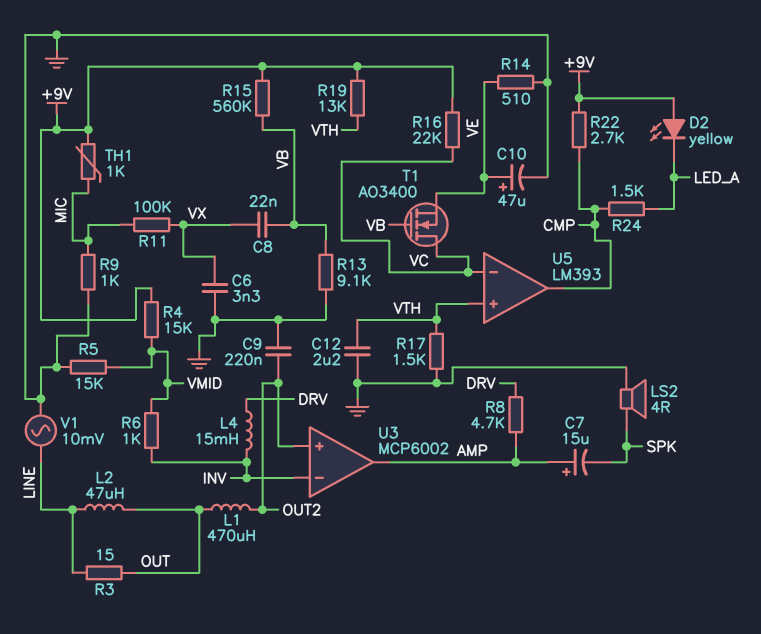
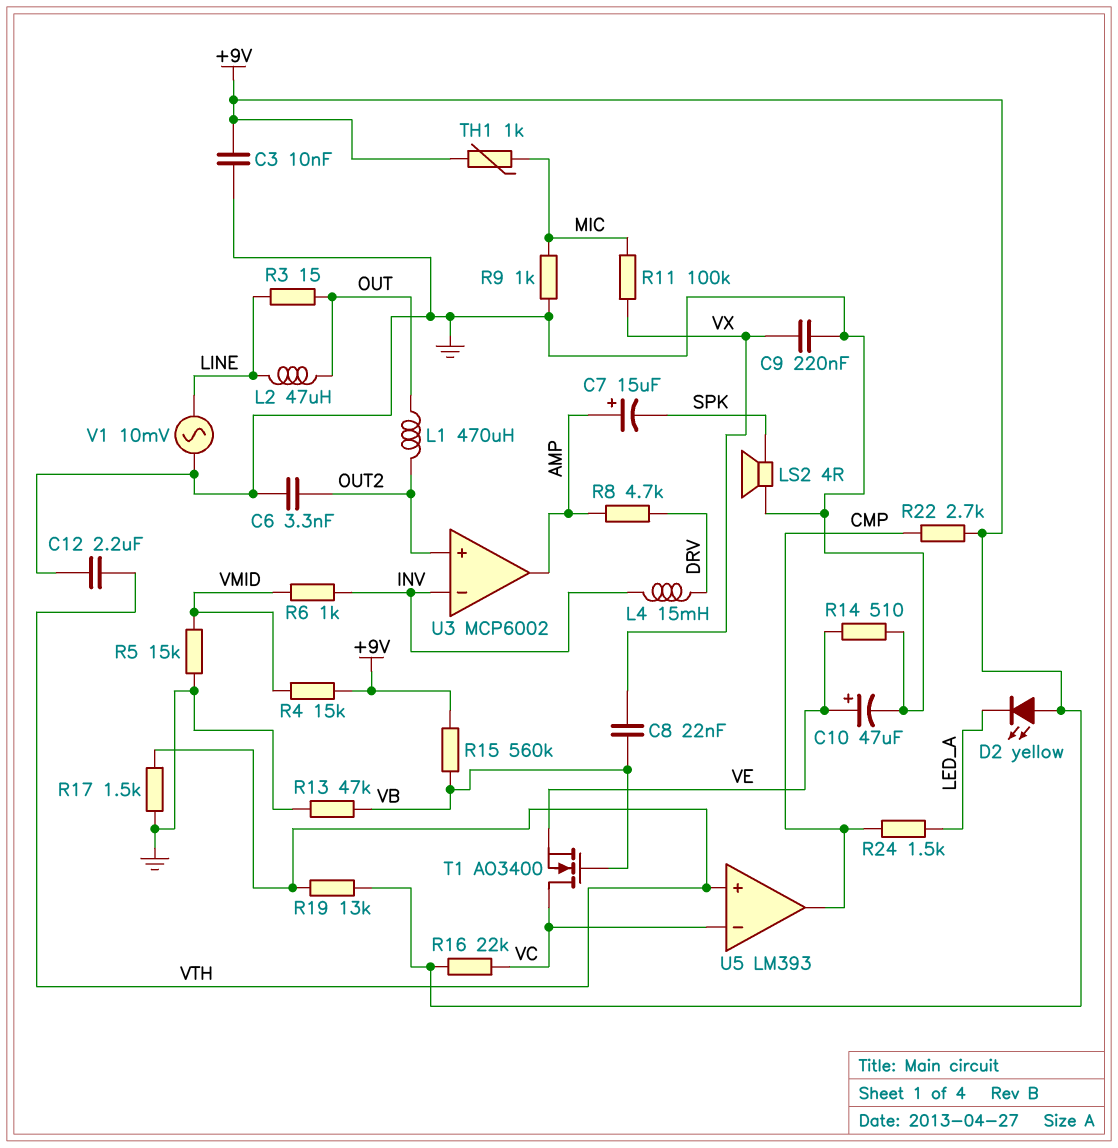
C3: none -> 10nF (+9V, GND)
C6: 3.3nF (GND, VX) -> 3.3nF (GND, OUT2)
C9: 220nF (GND, OUT2) -> 220nF (GND, VX)
R13: 9.1k (GND, VB) -> 47k (GND, VB)

